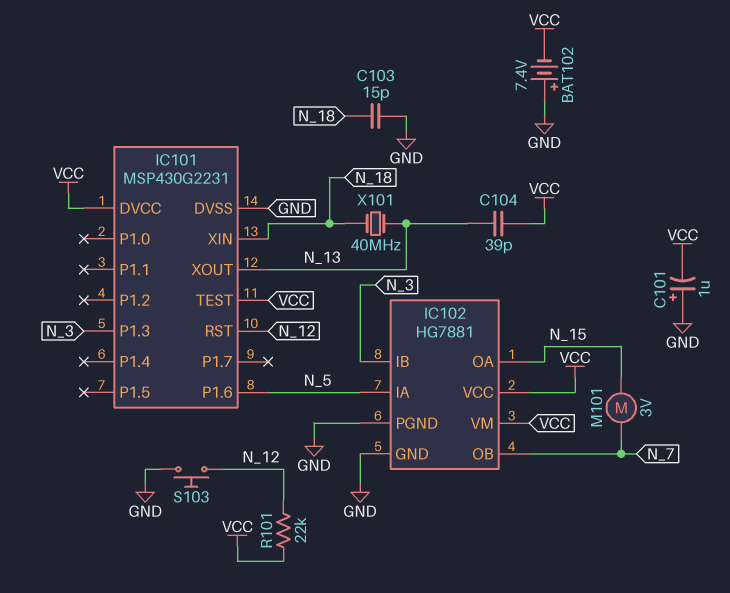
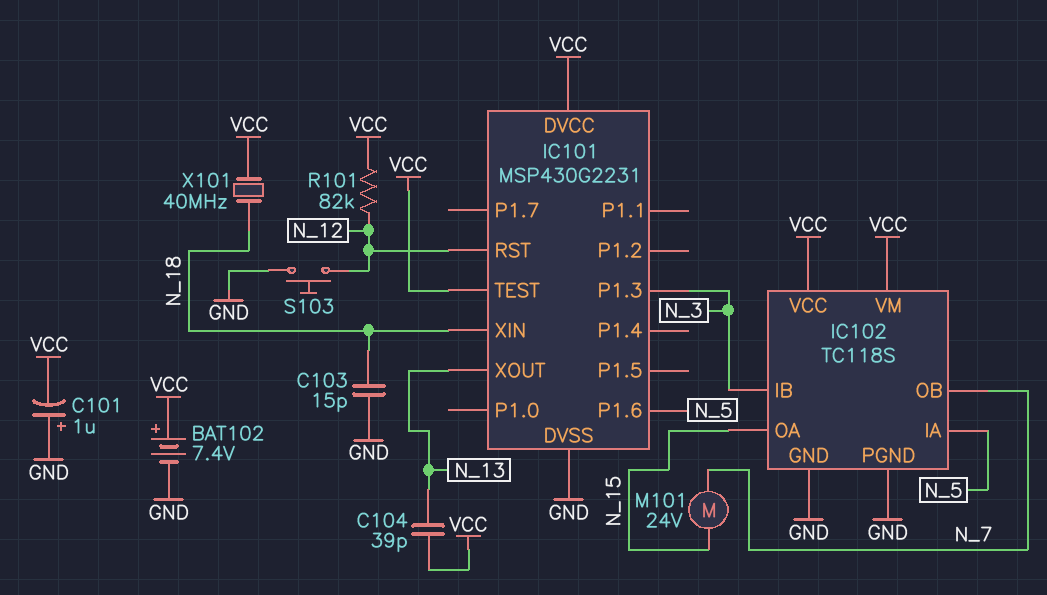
BAT102: 7.4V (plus GND, minus VCC) -> 7.4V (plus VCC, minus GND)
IC102: HG7881 -> TC118S
M101: motor 3V (N_7, N_15) -> motor 24V (N_7, N_15)
R101: 22k (N_12, VCC) -> 82k (N_12, VCC)
X101: 40MHz (N_13, N_18) -> 40MHz (N_18, VCC)

